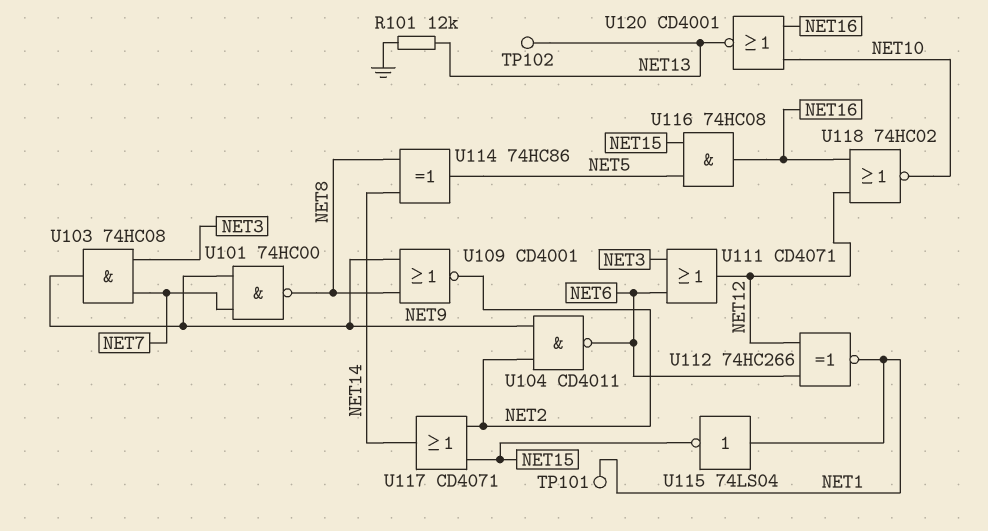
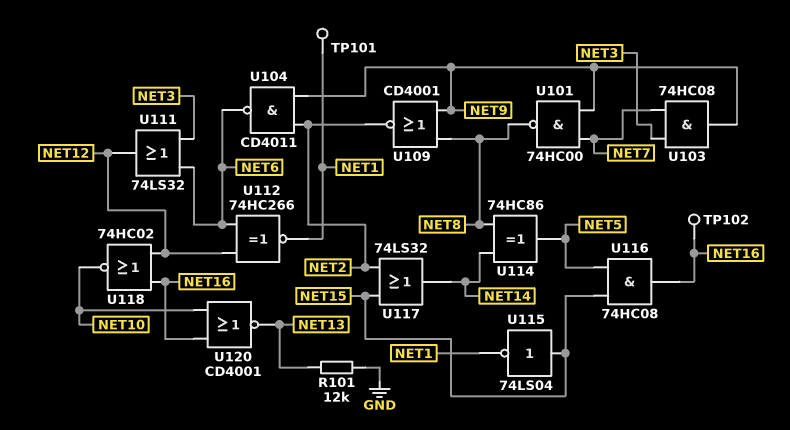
TP102: test point (NET13) -> test point (NET16)
U111: OR CD4071 (in NET3, in NET6, out NET12) -> OR 74LS32 (in NET3, in NET6, out NET12)
U115: NOT 74LS04 (in NET1, out NET15) -> NOT 74LS04 (in NET15, out NET1)
U117: OR CD4071 (in NET2, in NET15, out NET14) -> OR 74LS32 (in NET2, in NET15, out NET14)

